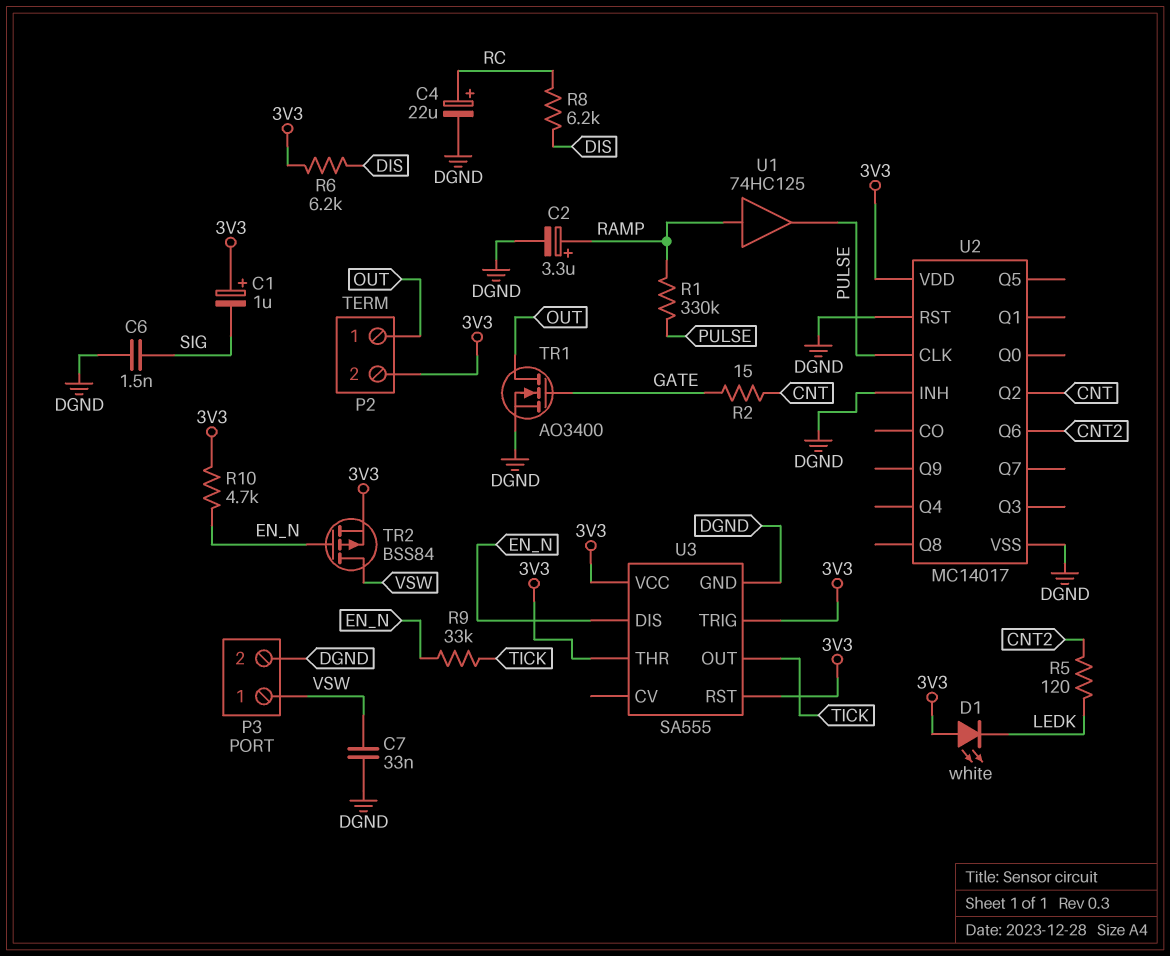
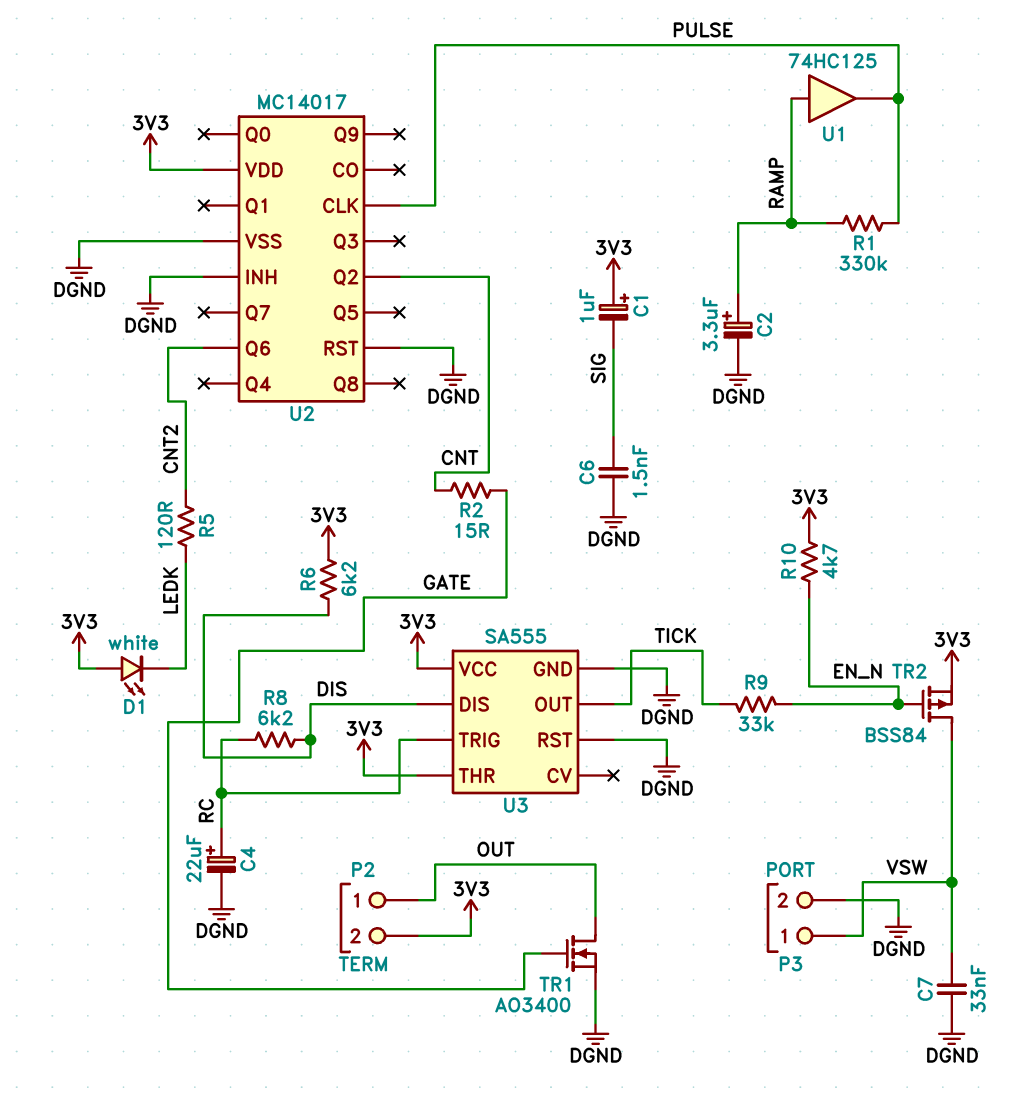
U3 pin DIS: EN_N -> DIS
U3 pin RST: 3V3 -> DGND
U3 pin TRIG: 3V3 -> RC

